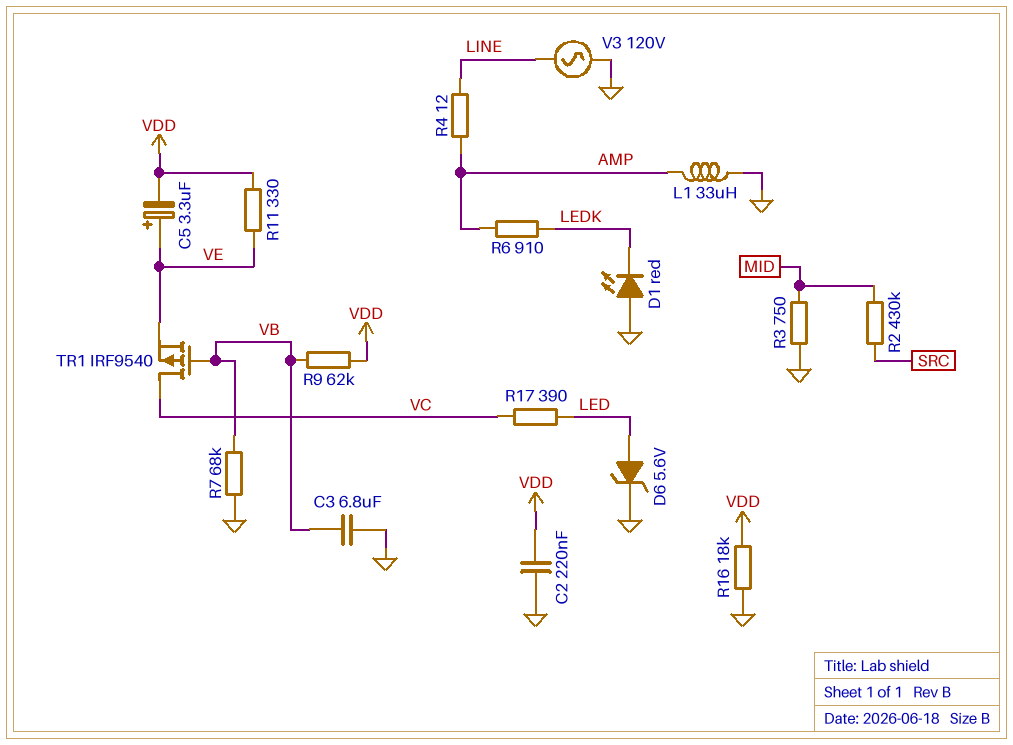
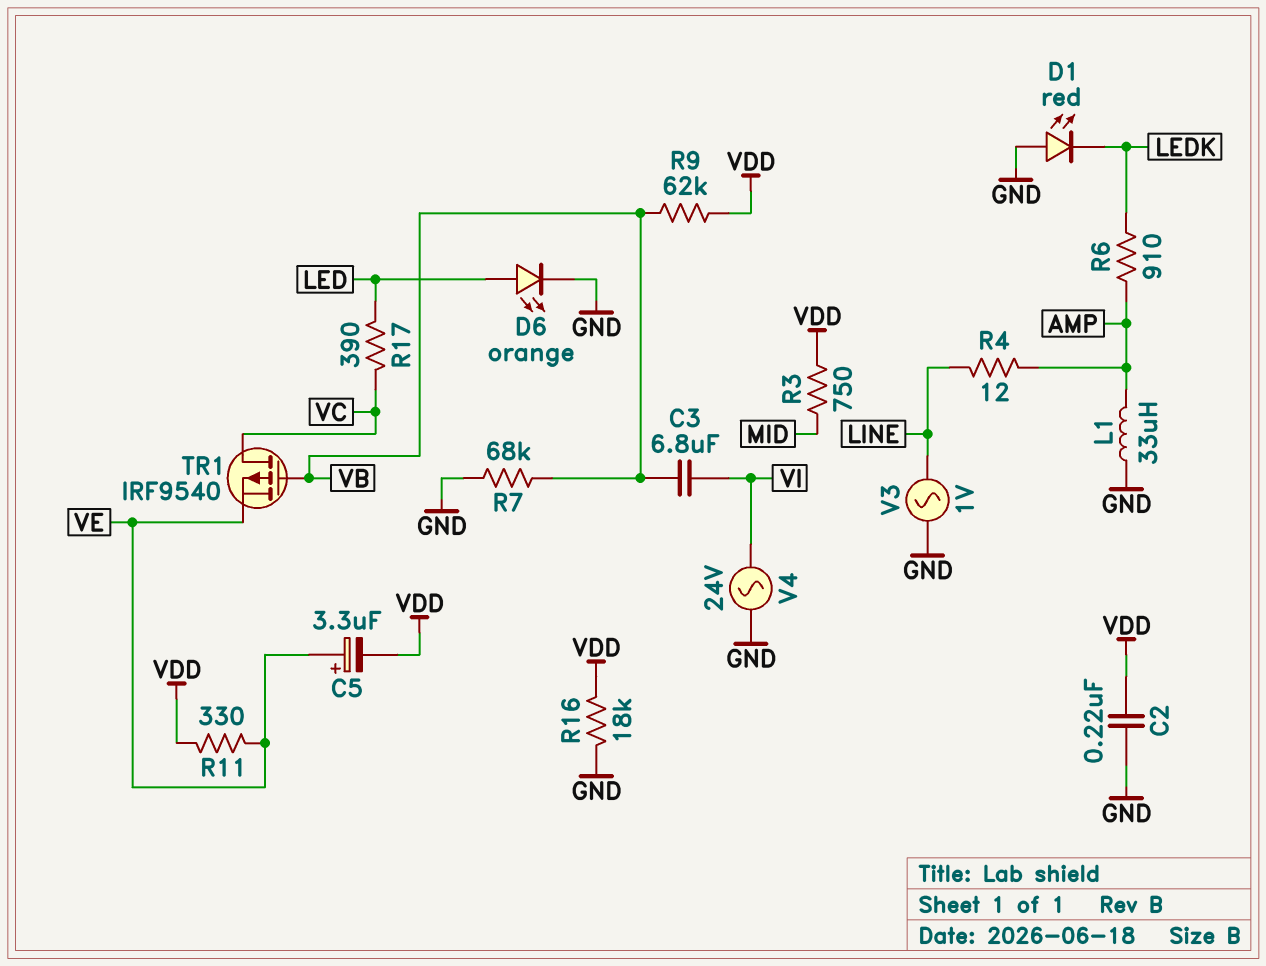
C3: 6.8uF (GND, VB) -> 6.8uF (VB, VI)
D6: zener 5.6V (A LED, K GND) -> LED orange (A LED, K GND)
R2: 430k (MID, SRC) -> none
R3: 750 (GND, MID) -> 750 (MID, VDD)
V3: AC 120V (GND, LINE) -> AC 1V (GND, LINE)
V4: none -> AC 24V (GND, VI)

